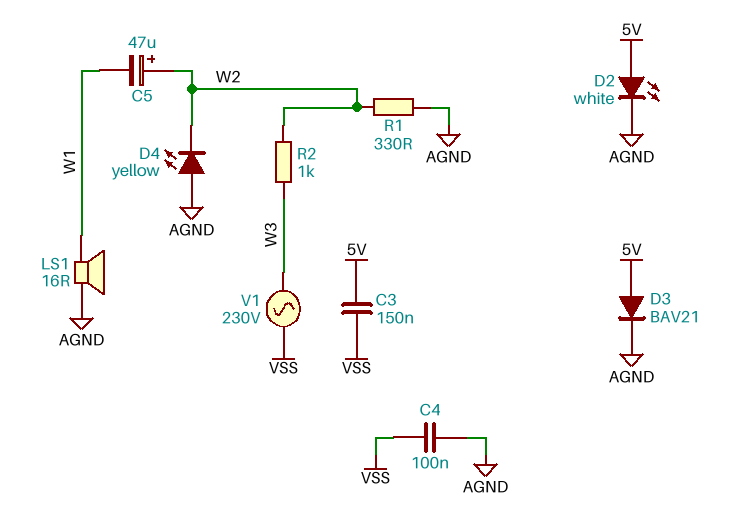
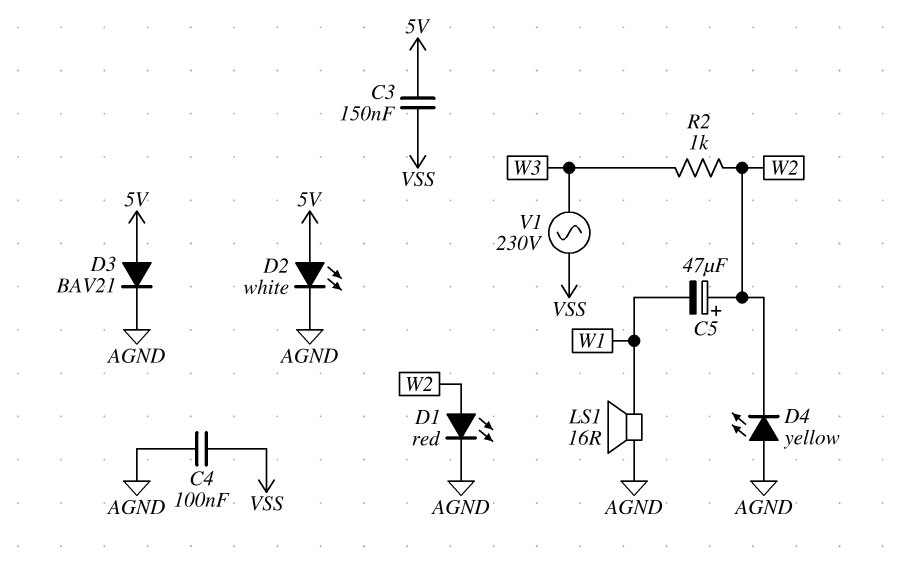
D1: none -> LED red (A W2, K AGND)
R1: 330 (AGND, W2) -> none

